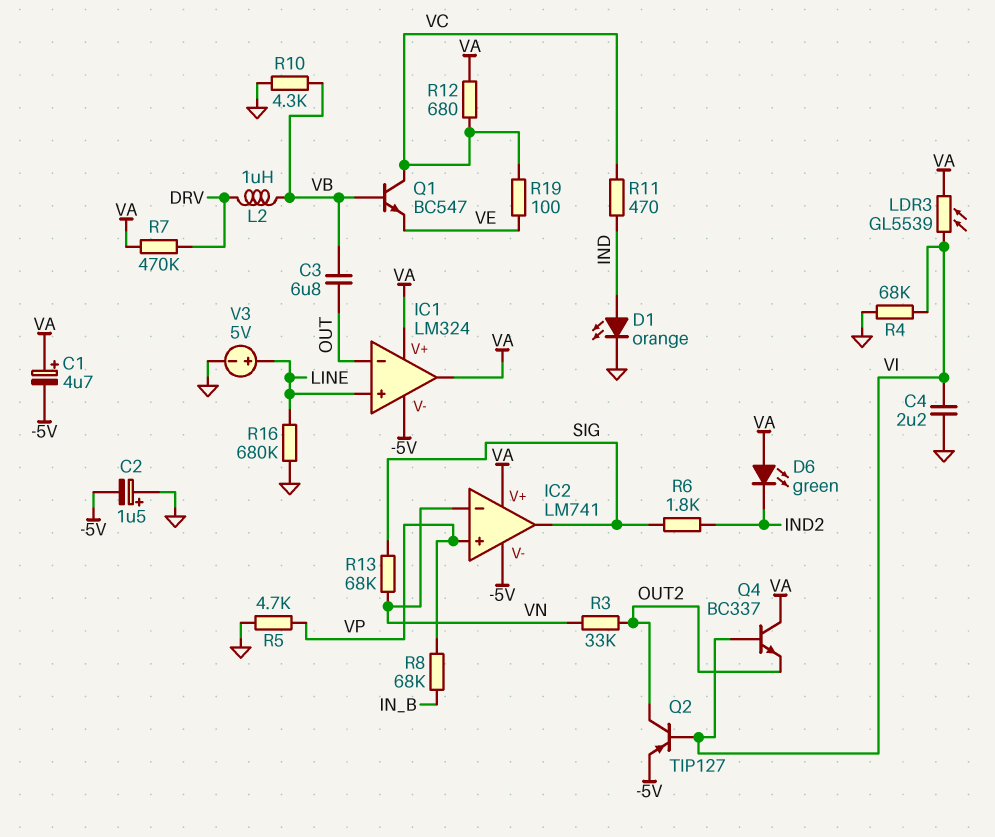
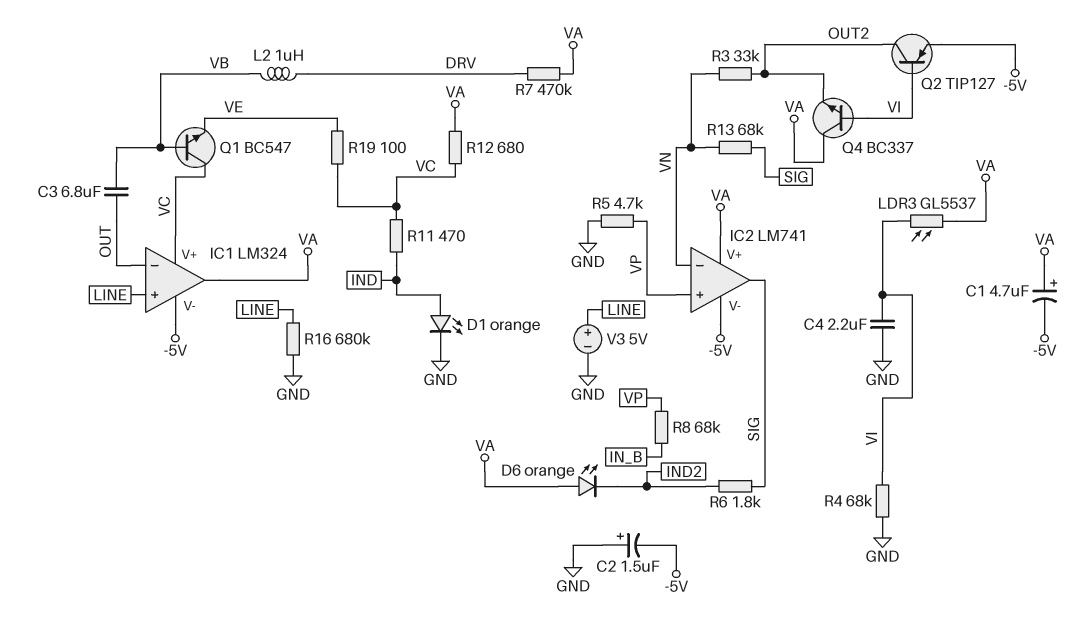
D6: LED green (A VA, K IND2) -> LED orange (A VA, K IND2)
IC1 pin V+: VA -> VC
LDR3: GL5539 (VA, VI) -> GL5537 (VA, VI)
R10: 4.3k (GND, VB) -> none

